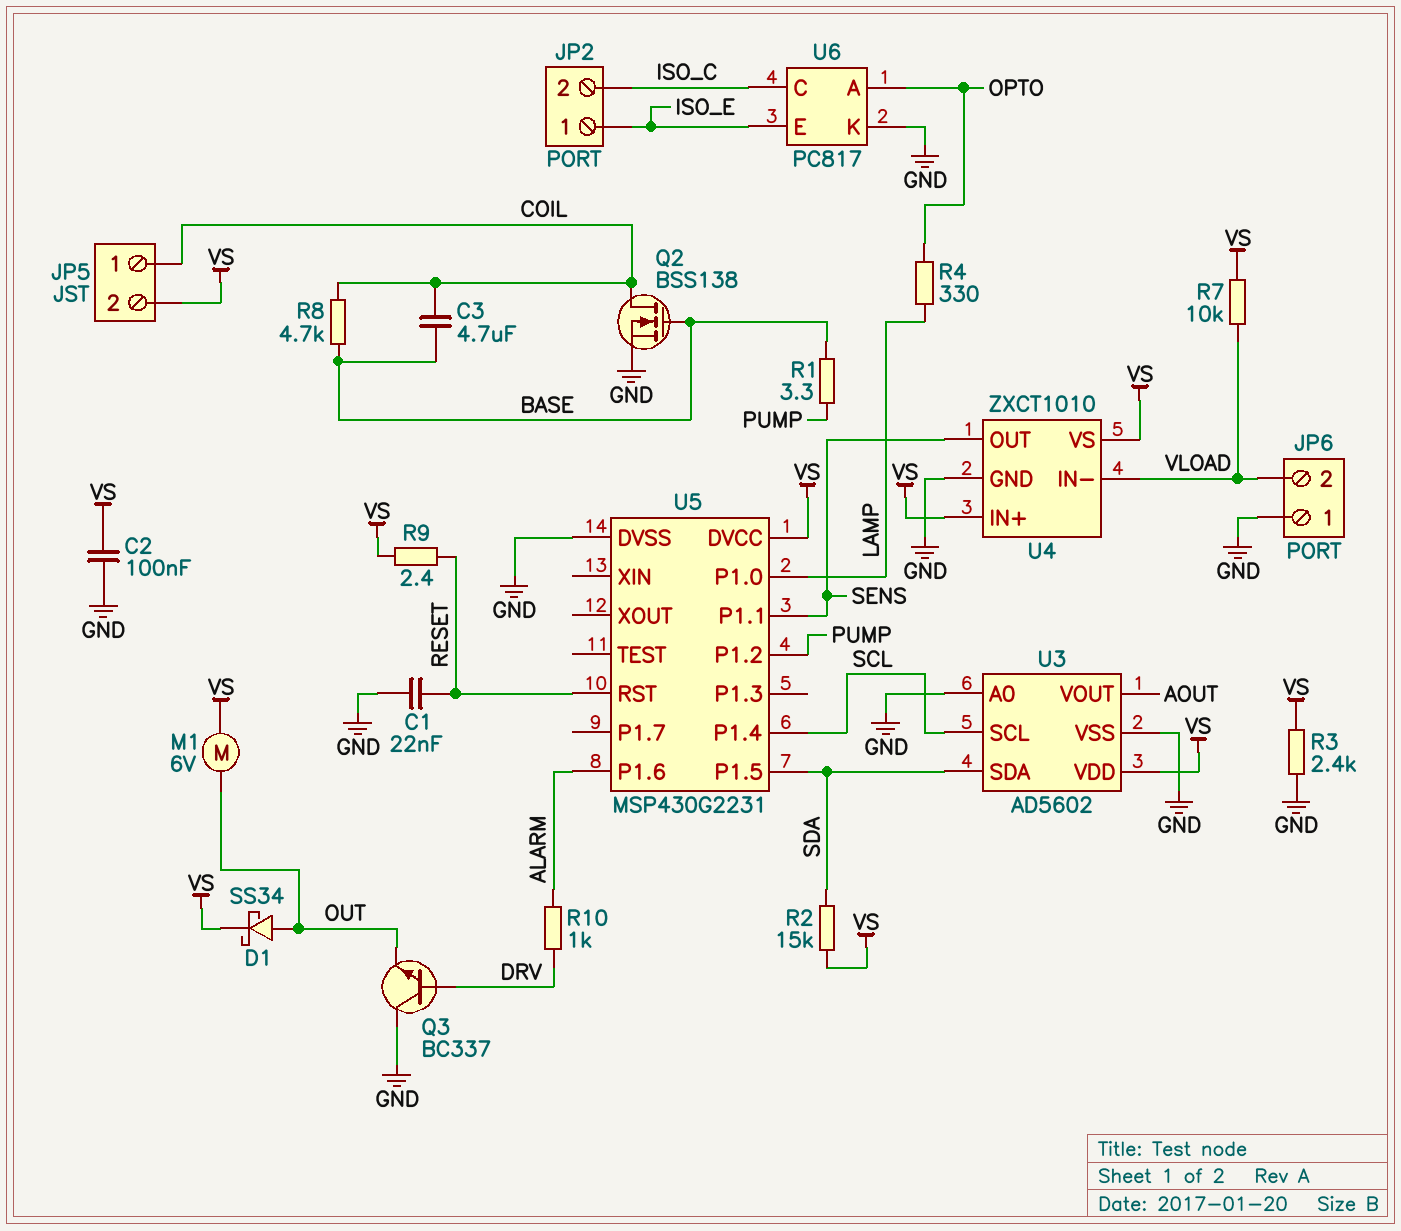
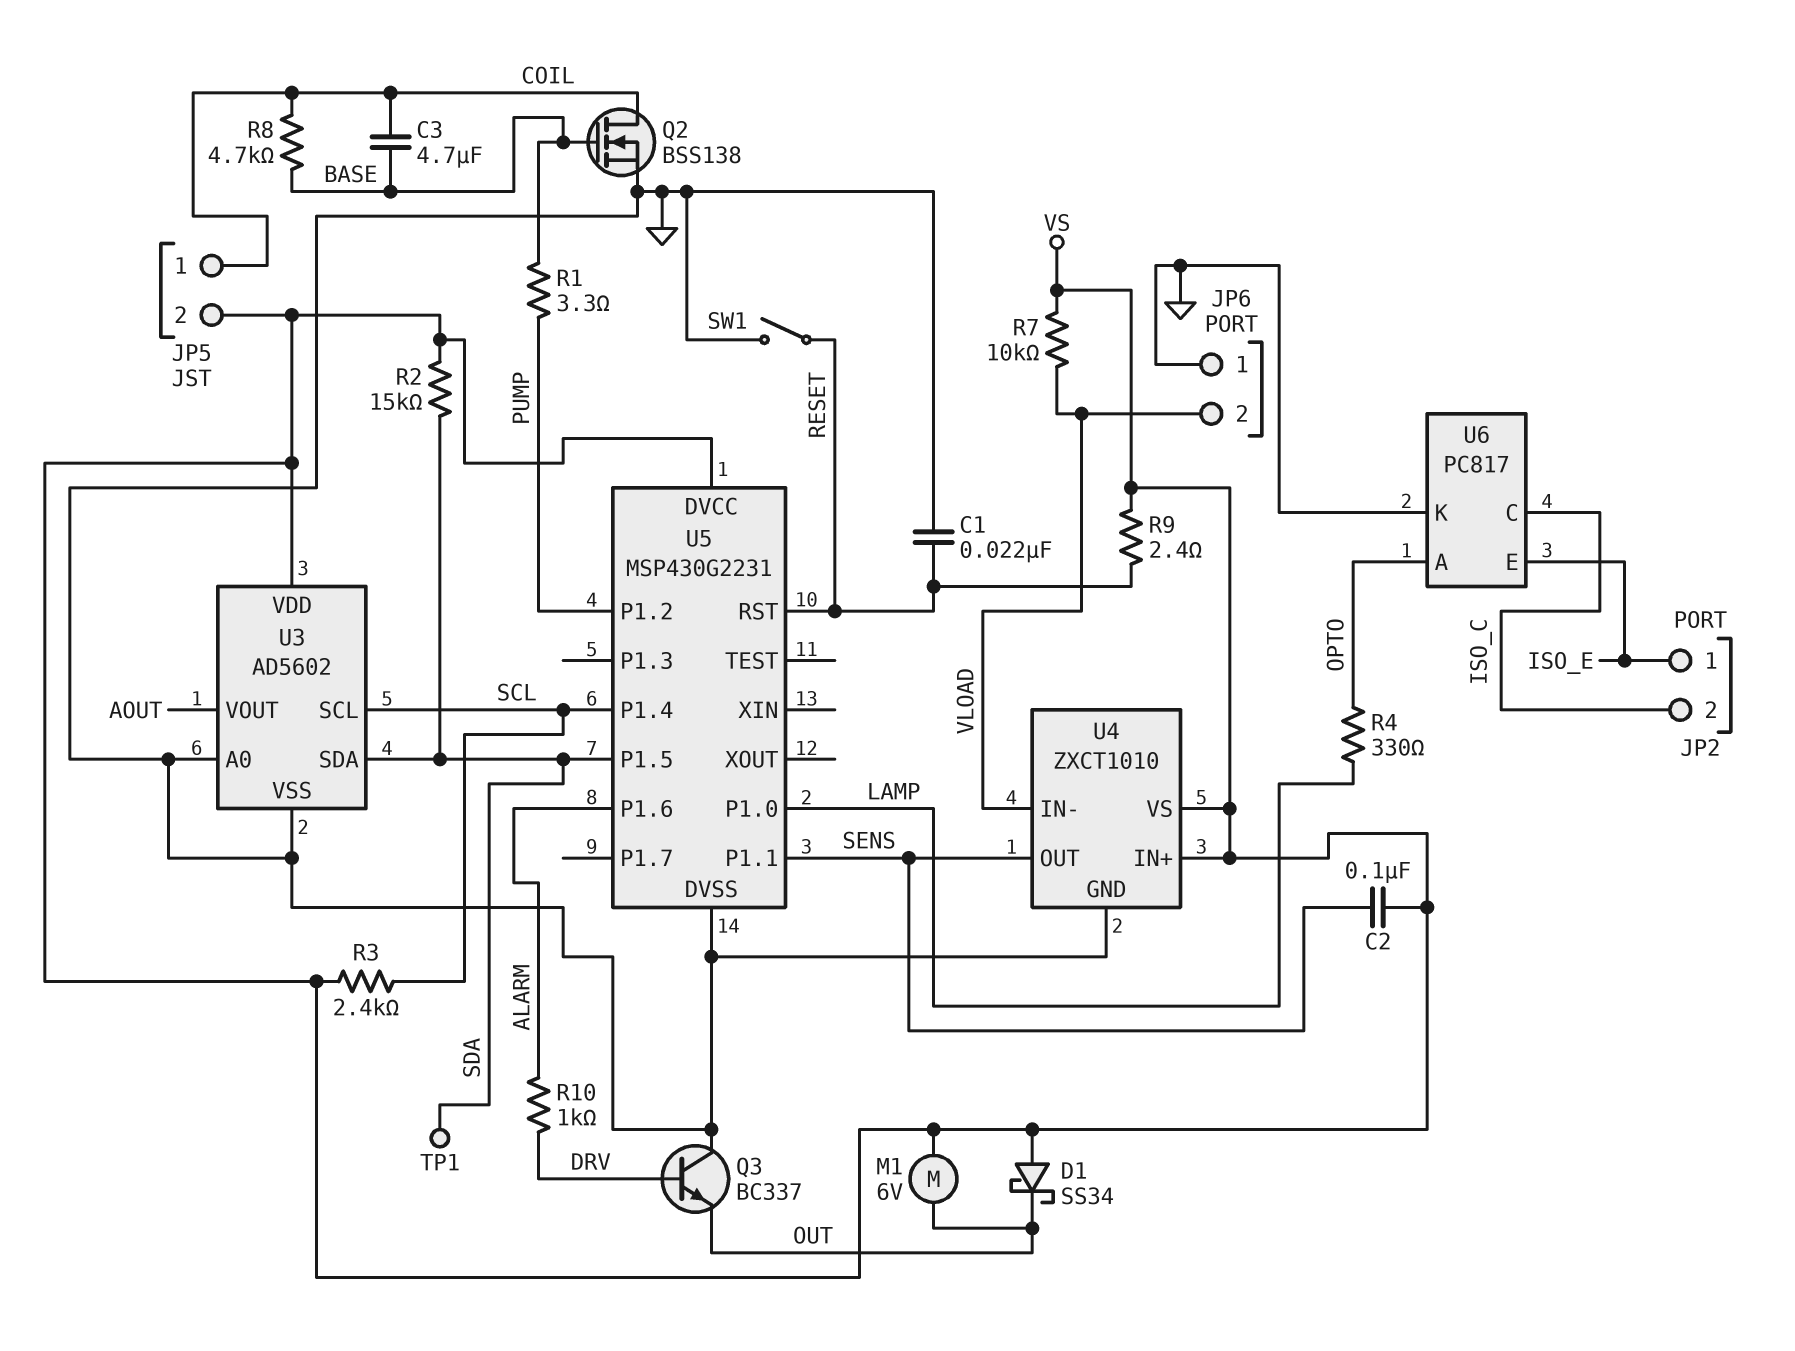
C2: 100nF (GND, VS) -> 100nF (SENS, VS)
D1: schottky SS34 (A OUT, K VS) -> schottky SS34 (A VS, K OUT)
R3: 2.4k (GND, VS) -> 2.4k (SCL, VS)
SW1: none -> switch (GND, RESET)
TP1: none -> test point (SDA)

